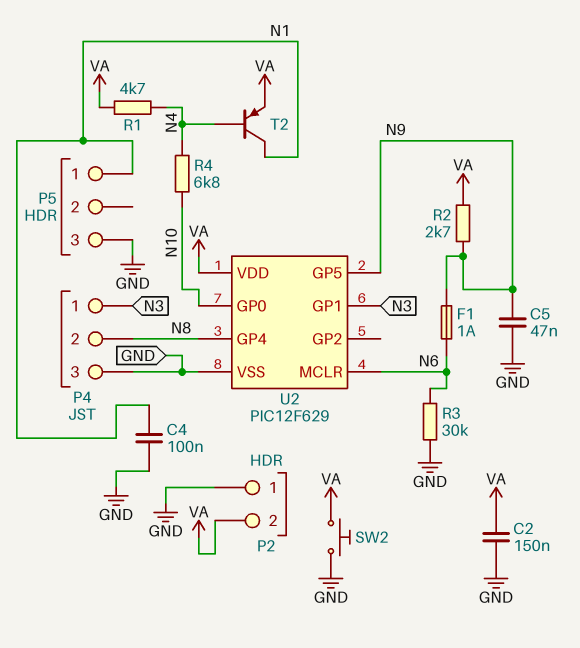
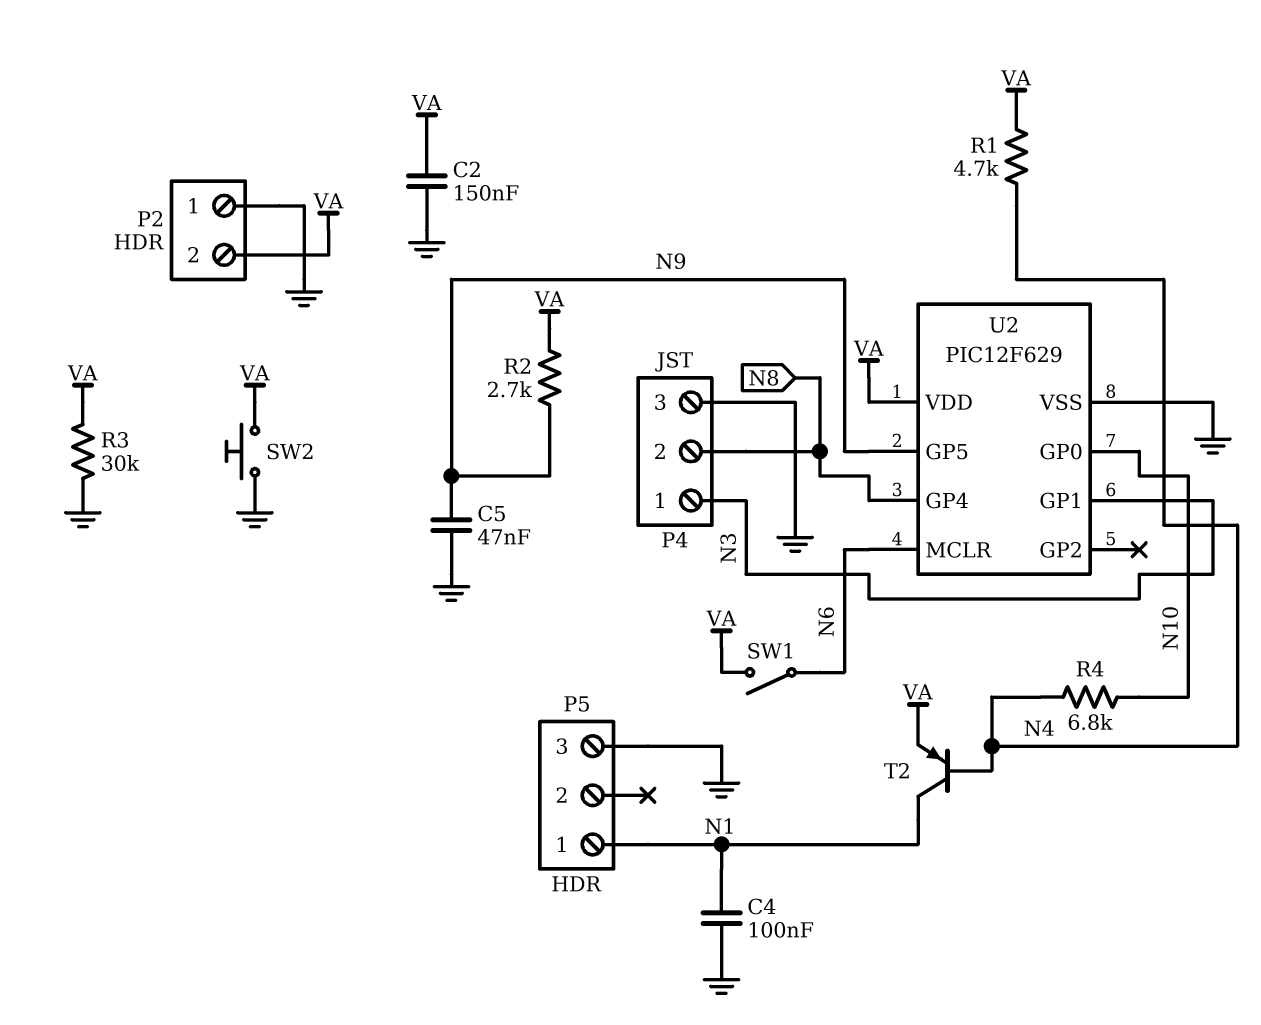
F1: 1A (N6, N9) -> none
R3: 30k (GND, N6) -> 30k (GND, VA)
SW1: none -> switch (N6, VA)

